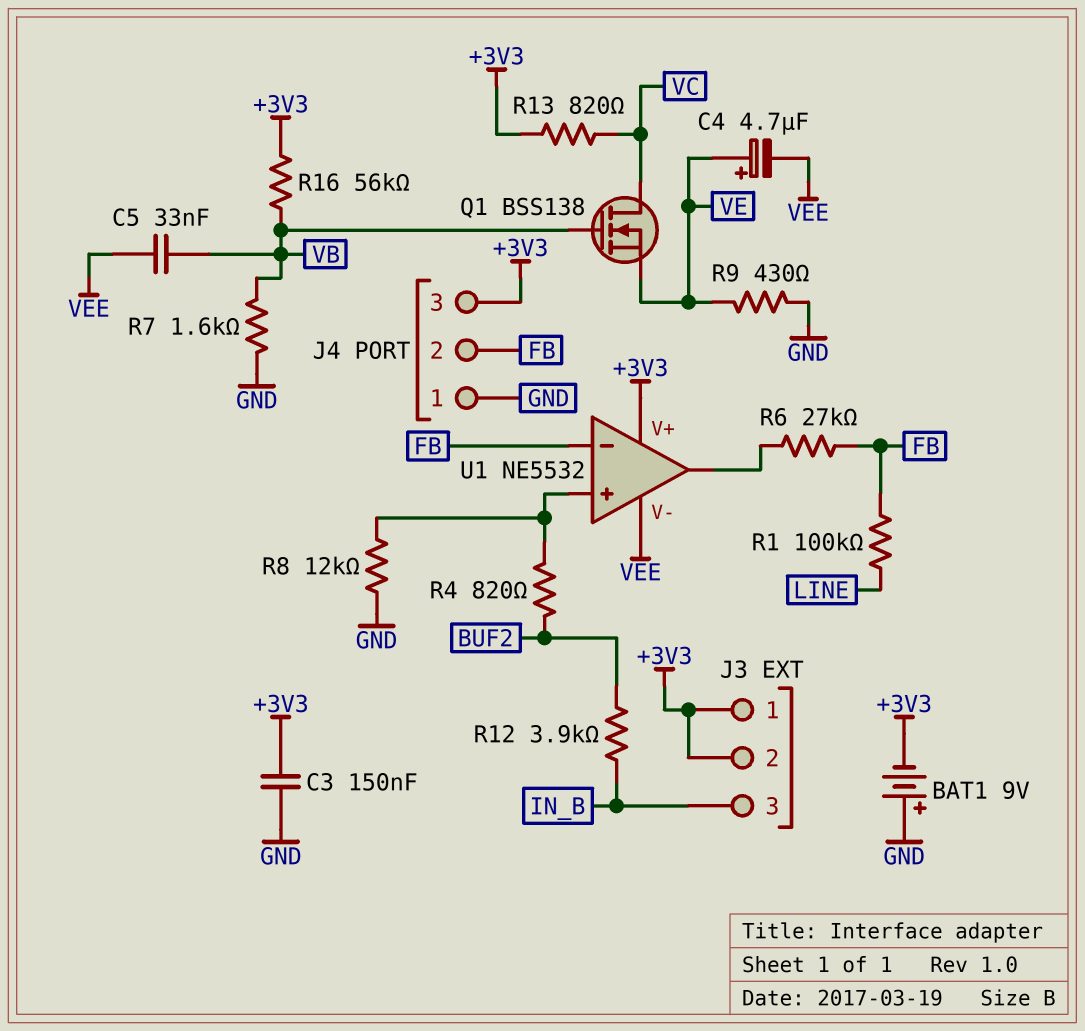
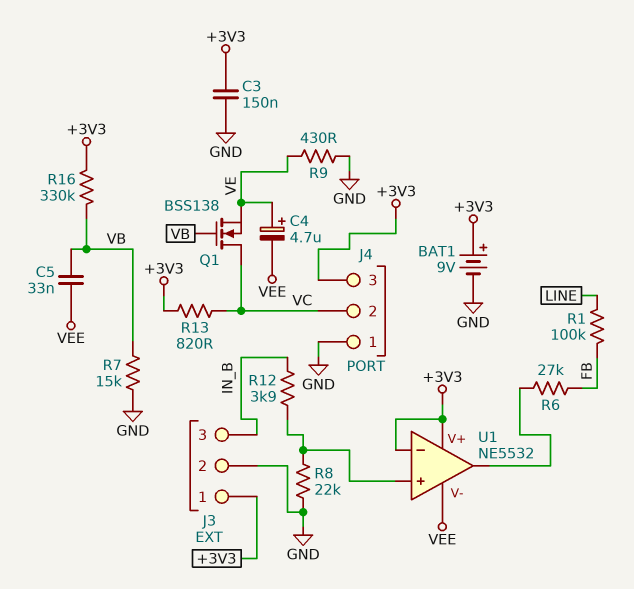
BAT1: 9V (plus GND, minus +3V3) -> 9V (plus +3V3, minus GND)
J3 pin 2: +3V3 -> GND
J4 pin 2: FB -> VC
R4: 820 (BUF2, U1/in+) -> none
R7: 1.6k (GND, VB) -> 15k (GND, VB)
R8: 12k (GND, U1/in+) -> 22k (GND, U1/in+)
R12: 3.9k (BUF2, IN_B) -> 3.9k (IN_B, U1/in+)
R16: 56k (+3V3, VB) -> 330k (+3V3, VB)
U1 pin in-: FB -> +3V3

